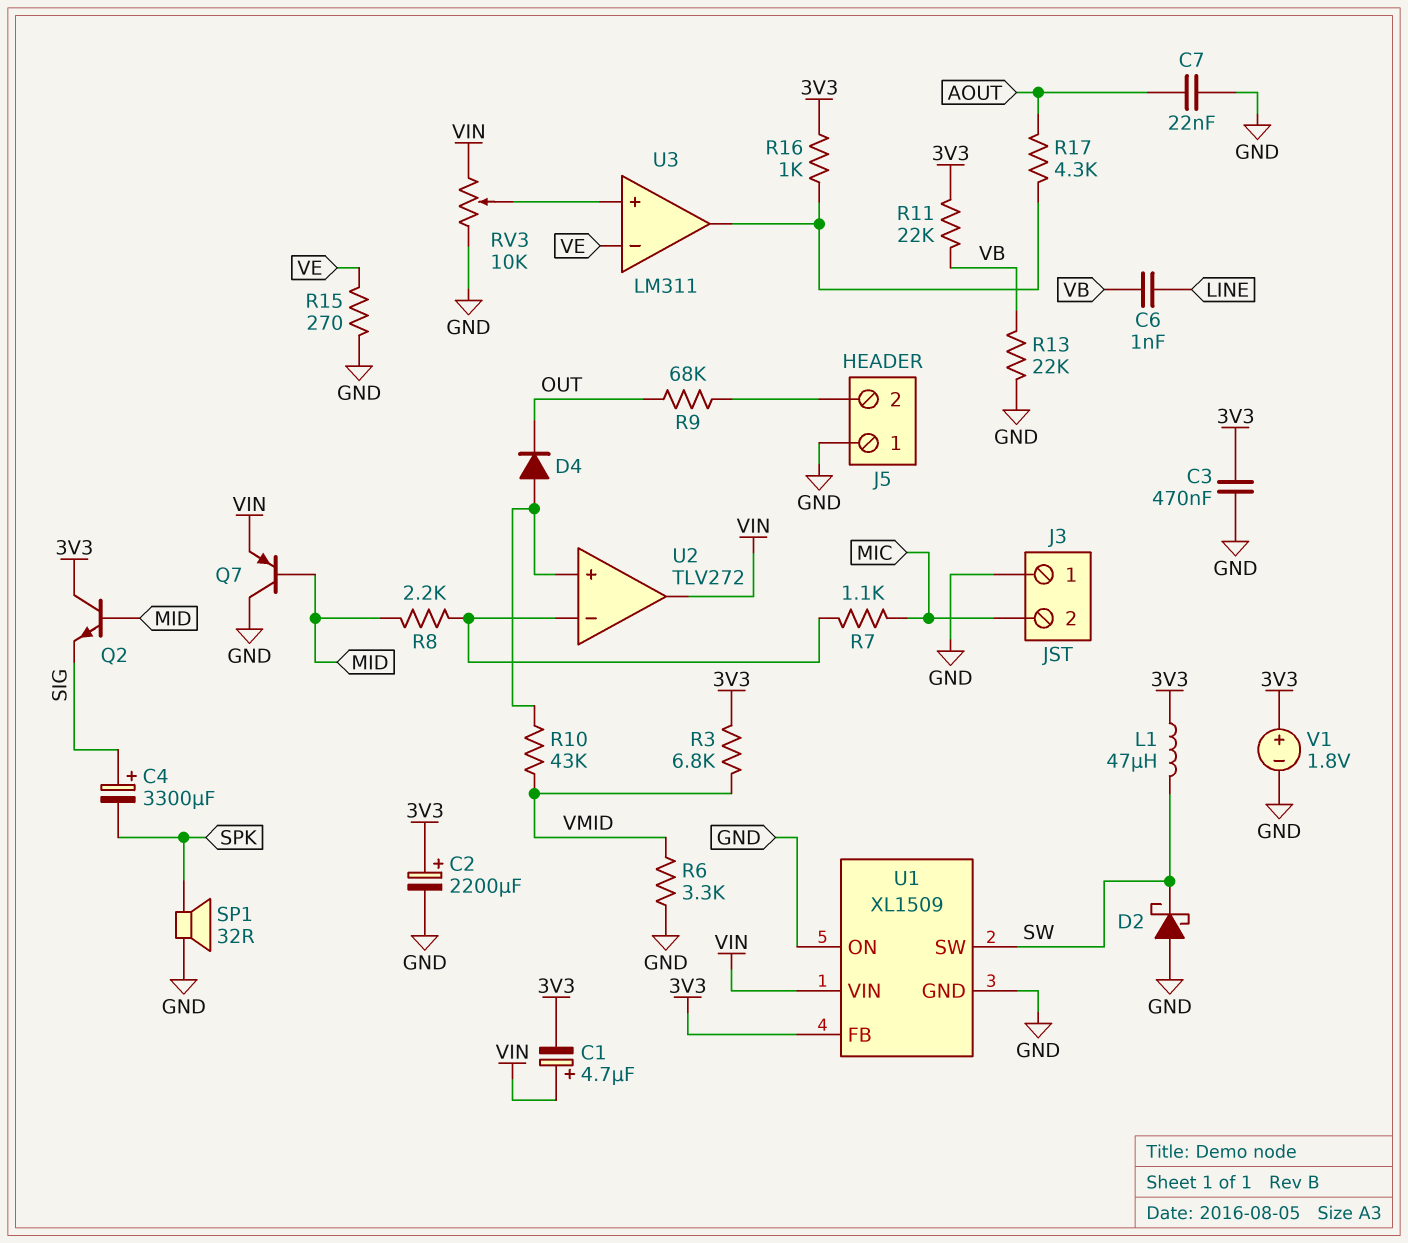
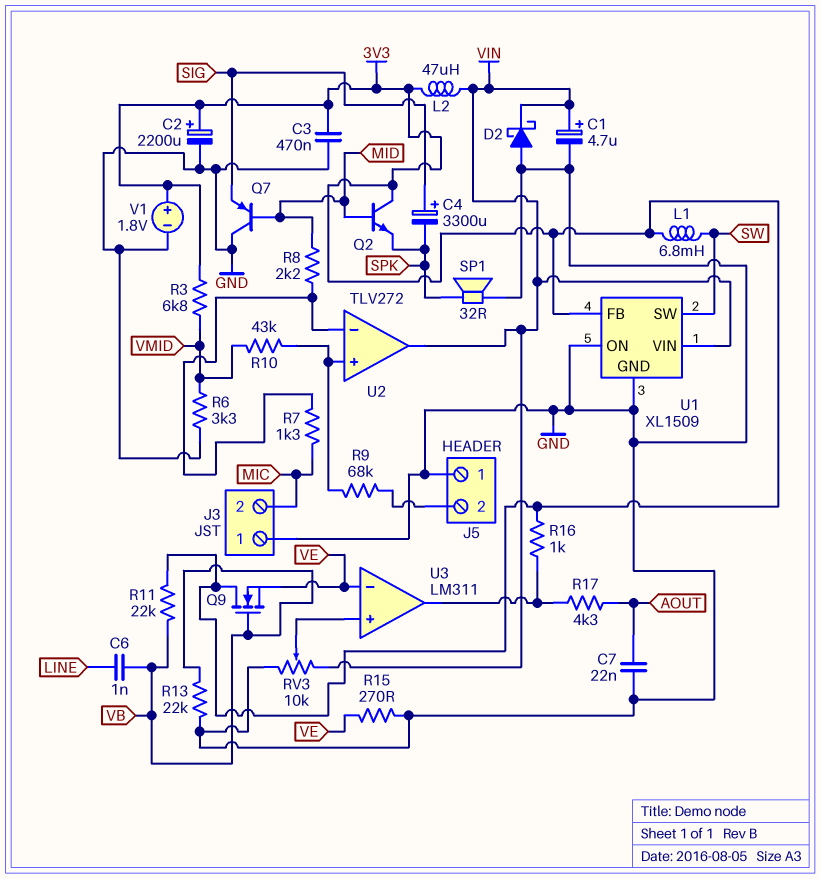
C1: 4.7uF (plus VIN, minus 3V3) -> 4.7uF (plus VIN, minus GND)
D2: schottky (A GND, K SW) -> schottky (A GND, K VIN)
D4: diode (A U2/in+, K OUT) -> none
L1: 47uH (3V3, SW) -> 6.8mH (3V3, SW)
L2: none -> 47uH (3V3, VIN)
Q2: NPN (B MID, C 3V3, E SIG) -> NPN (B MID, C 3V3, E SPK)
Q7: PNP (B MID, C GND, E VIN) -> PNP (B MID, C GND, E SIG)
Q9: none -> NMOS (G VB, D 3V3, S VE)
R7: 1.1k (MIC, U2/in-) -> 1.3k (MIC, U2/in-)
R9: 68k (J5/2, OUT) -> 68k (J5/2, U2/in+)

